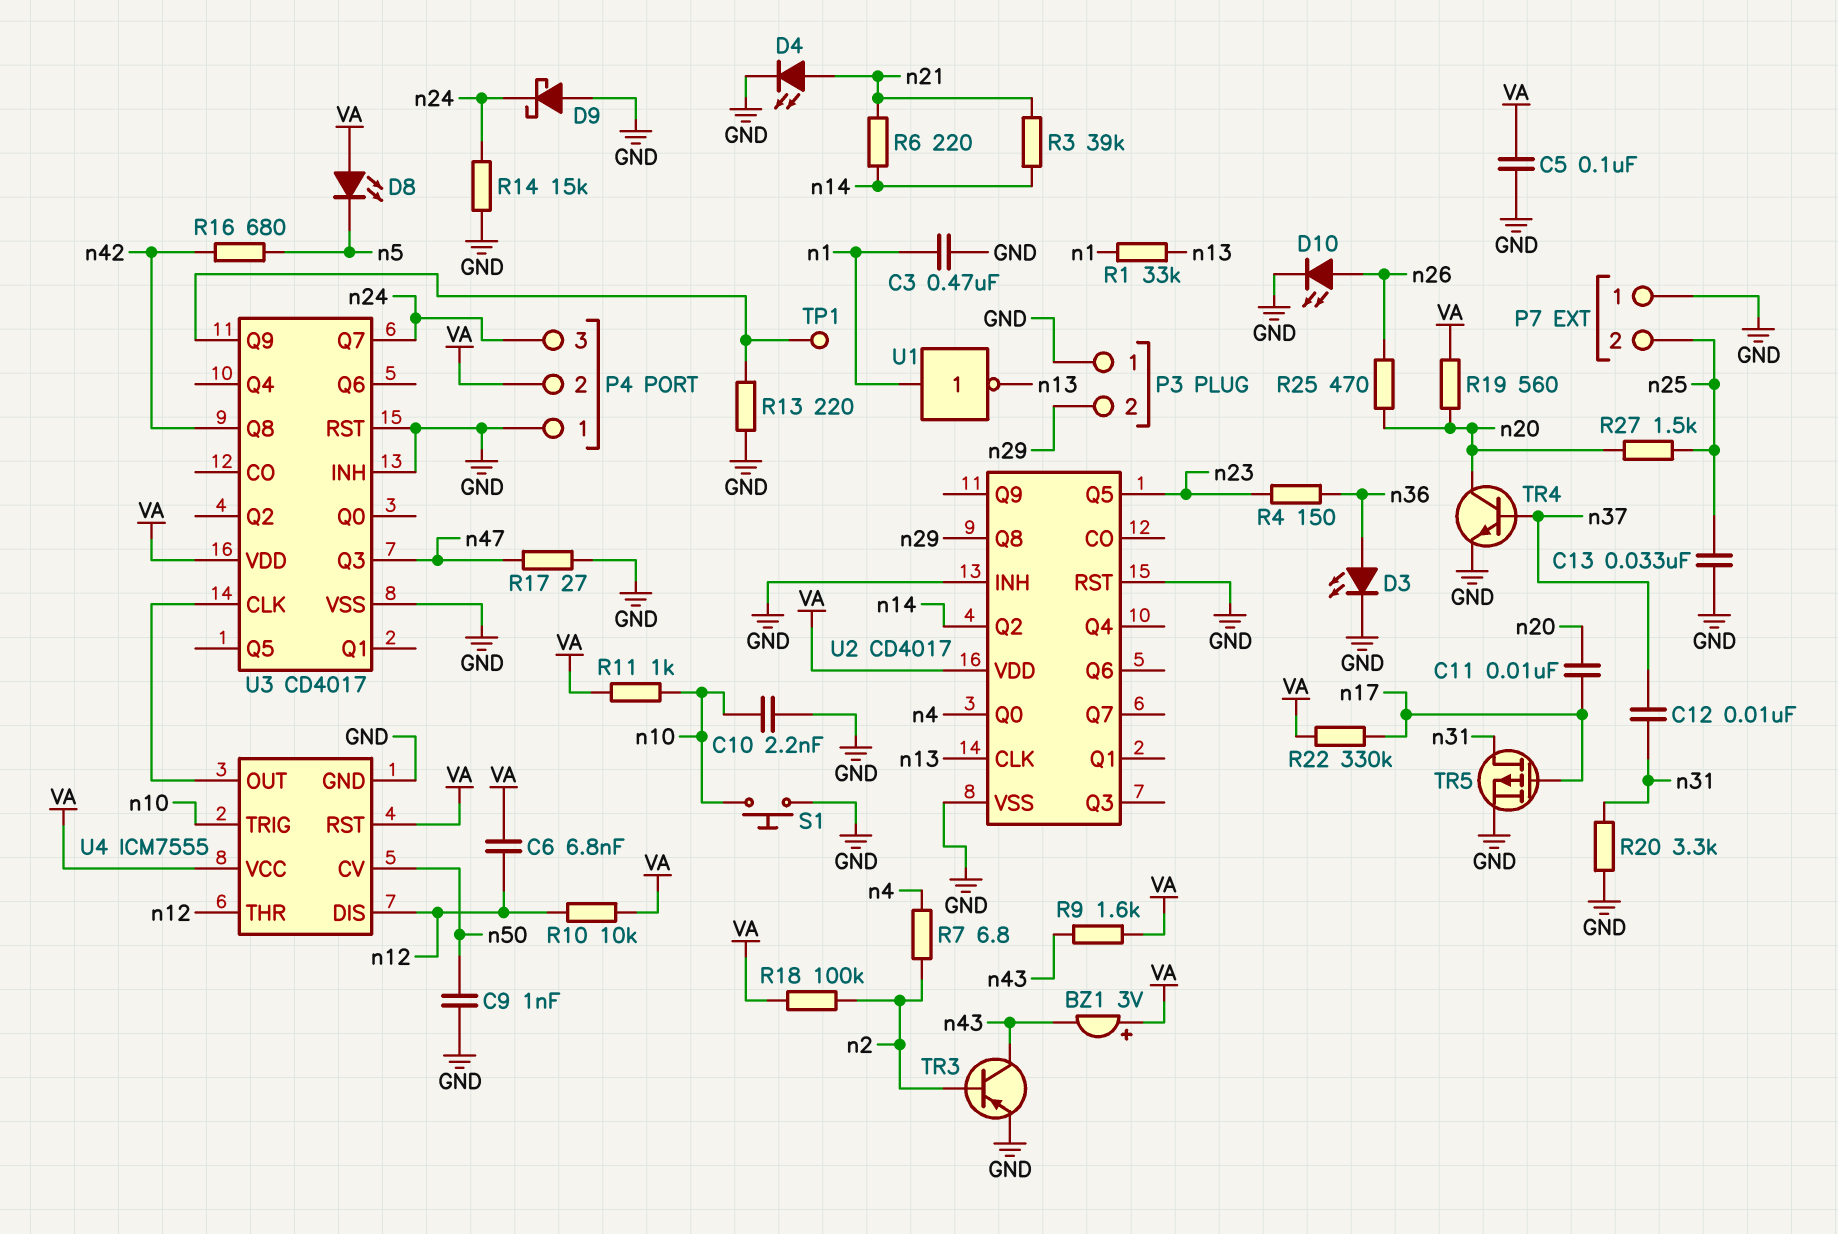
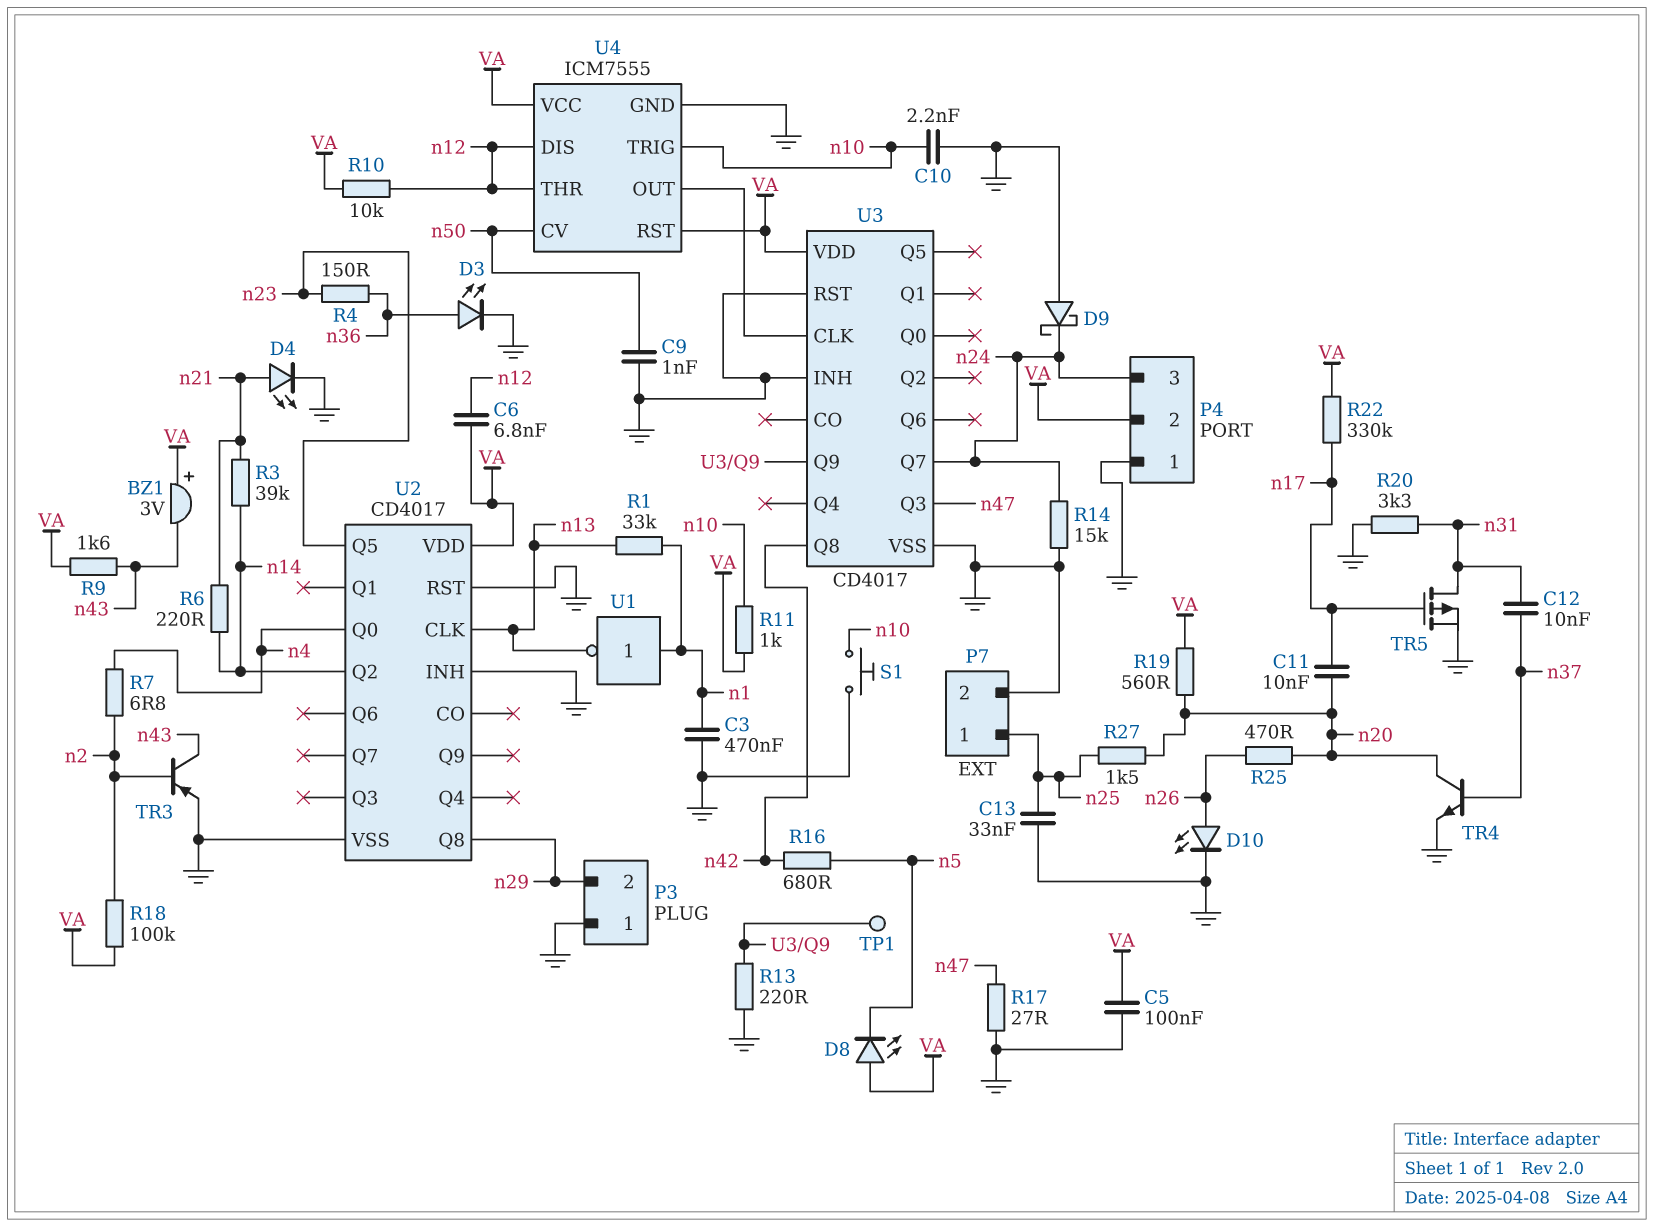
P7 pin 1: GND -> n25
P7 pin 2: n25 -> GND

